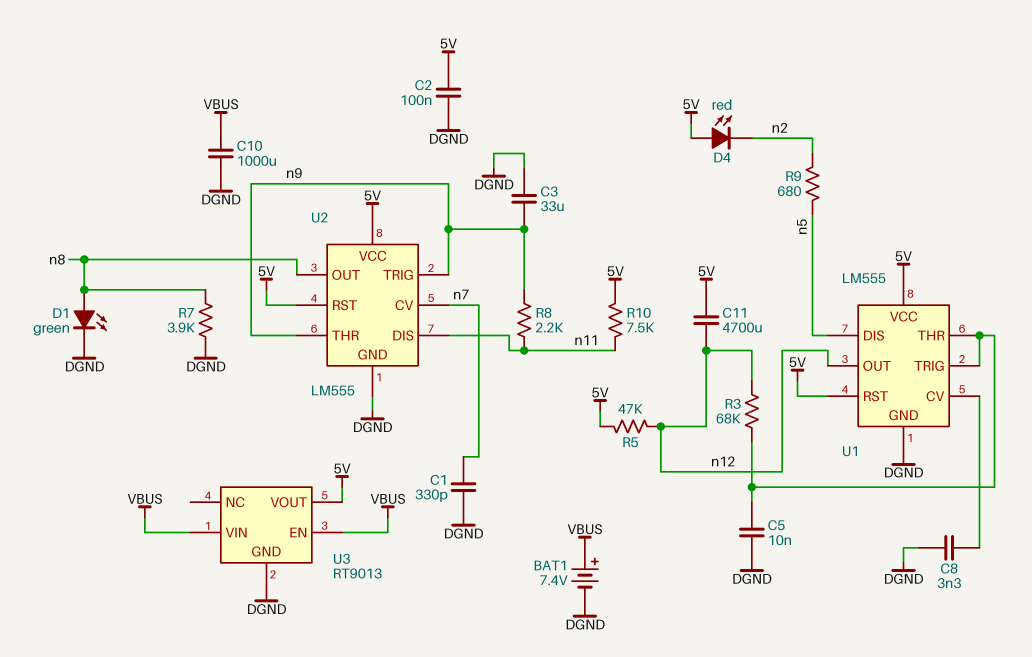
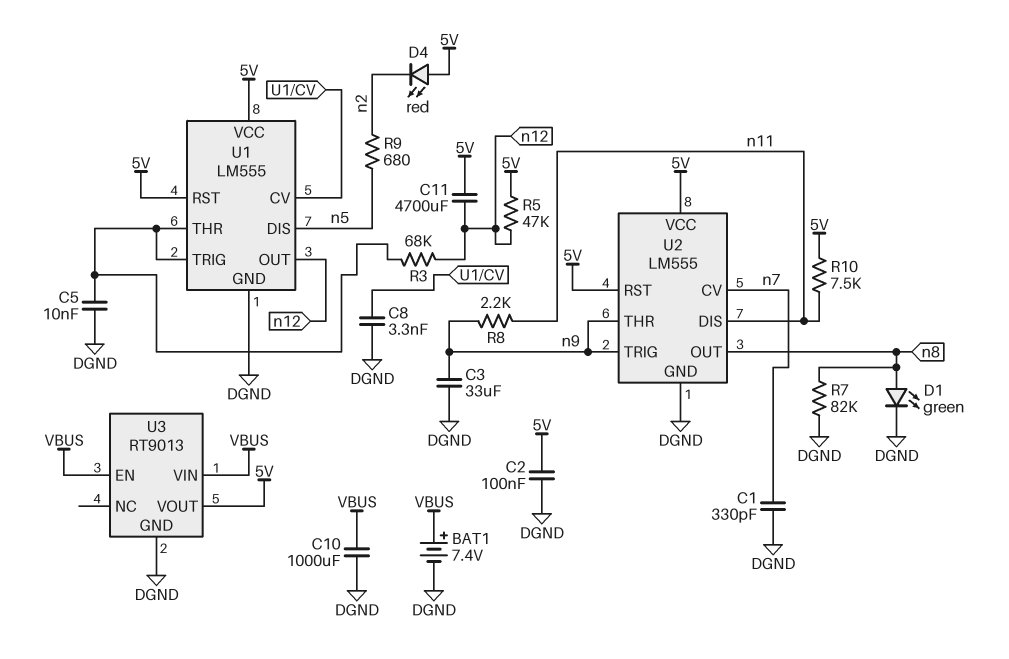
R7: 3.9k (DGND, n8) -> 82k (DGND, n8)

